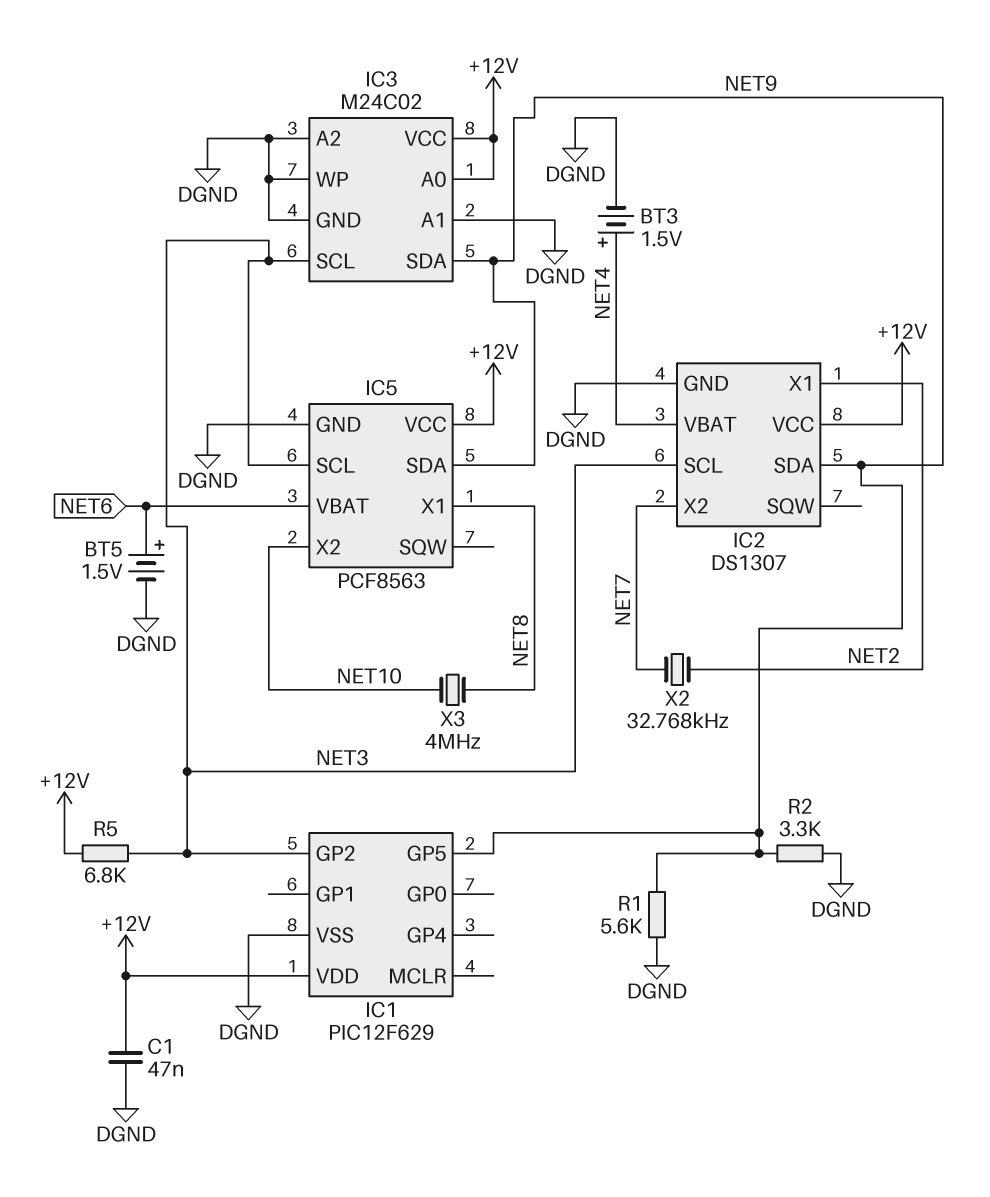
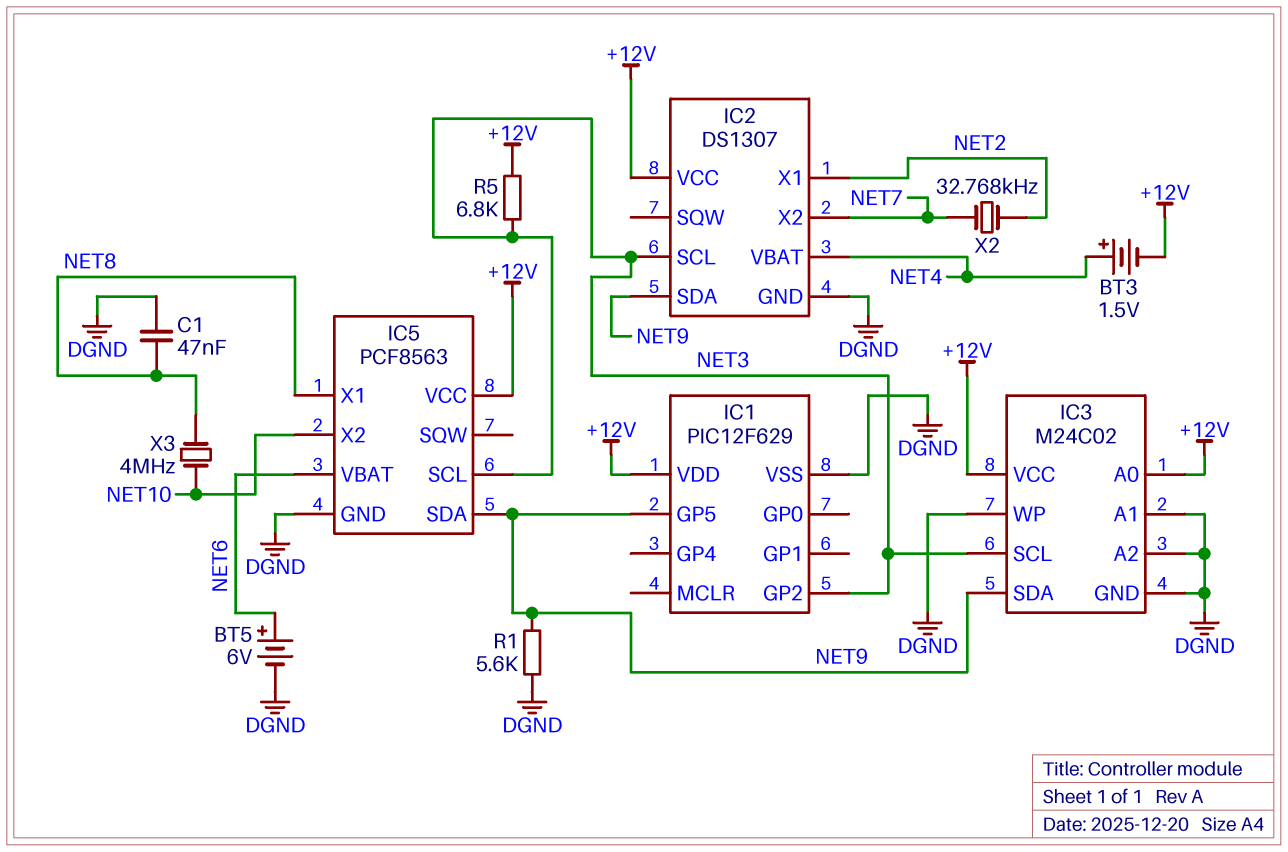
BT3: 1.5V (plus NET4, minus DGND) -> 1.5V (plus NET4, minus +12V)
BT5: 1.5V (plus NET6, minus DGND) -> 6V (plus NET6, minus DGND)
C1: 47nF (+12V, DGND) -> 47nF (DGND, NET8)
R2: 3.3k (DGND, NET9) -> none

